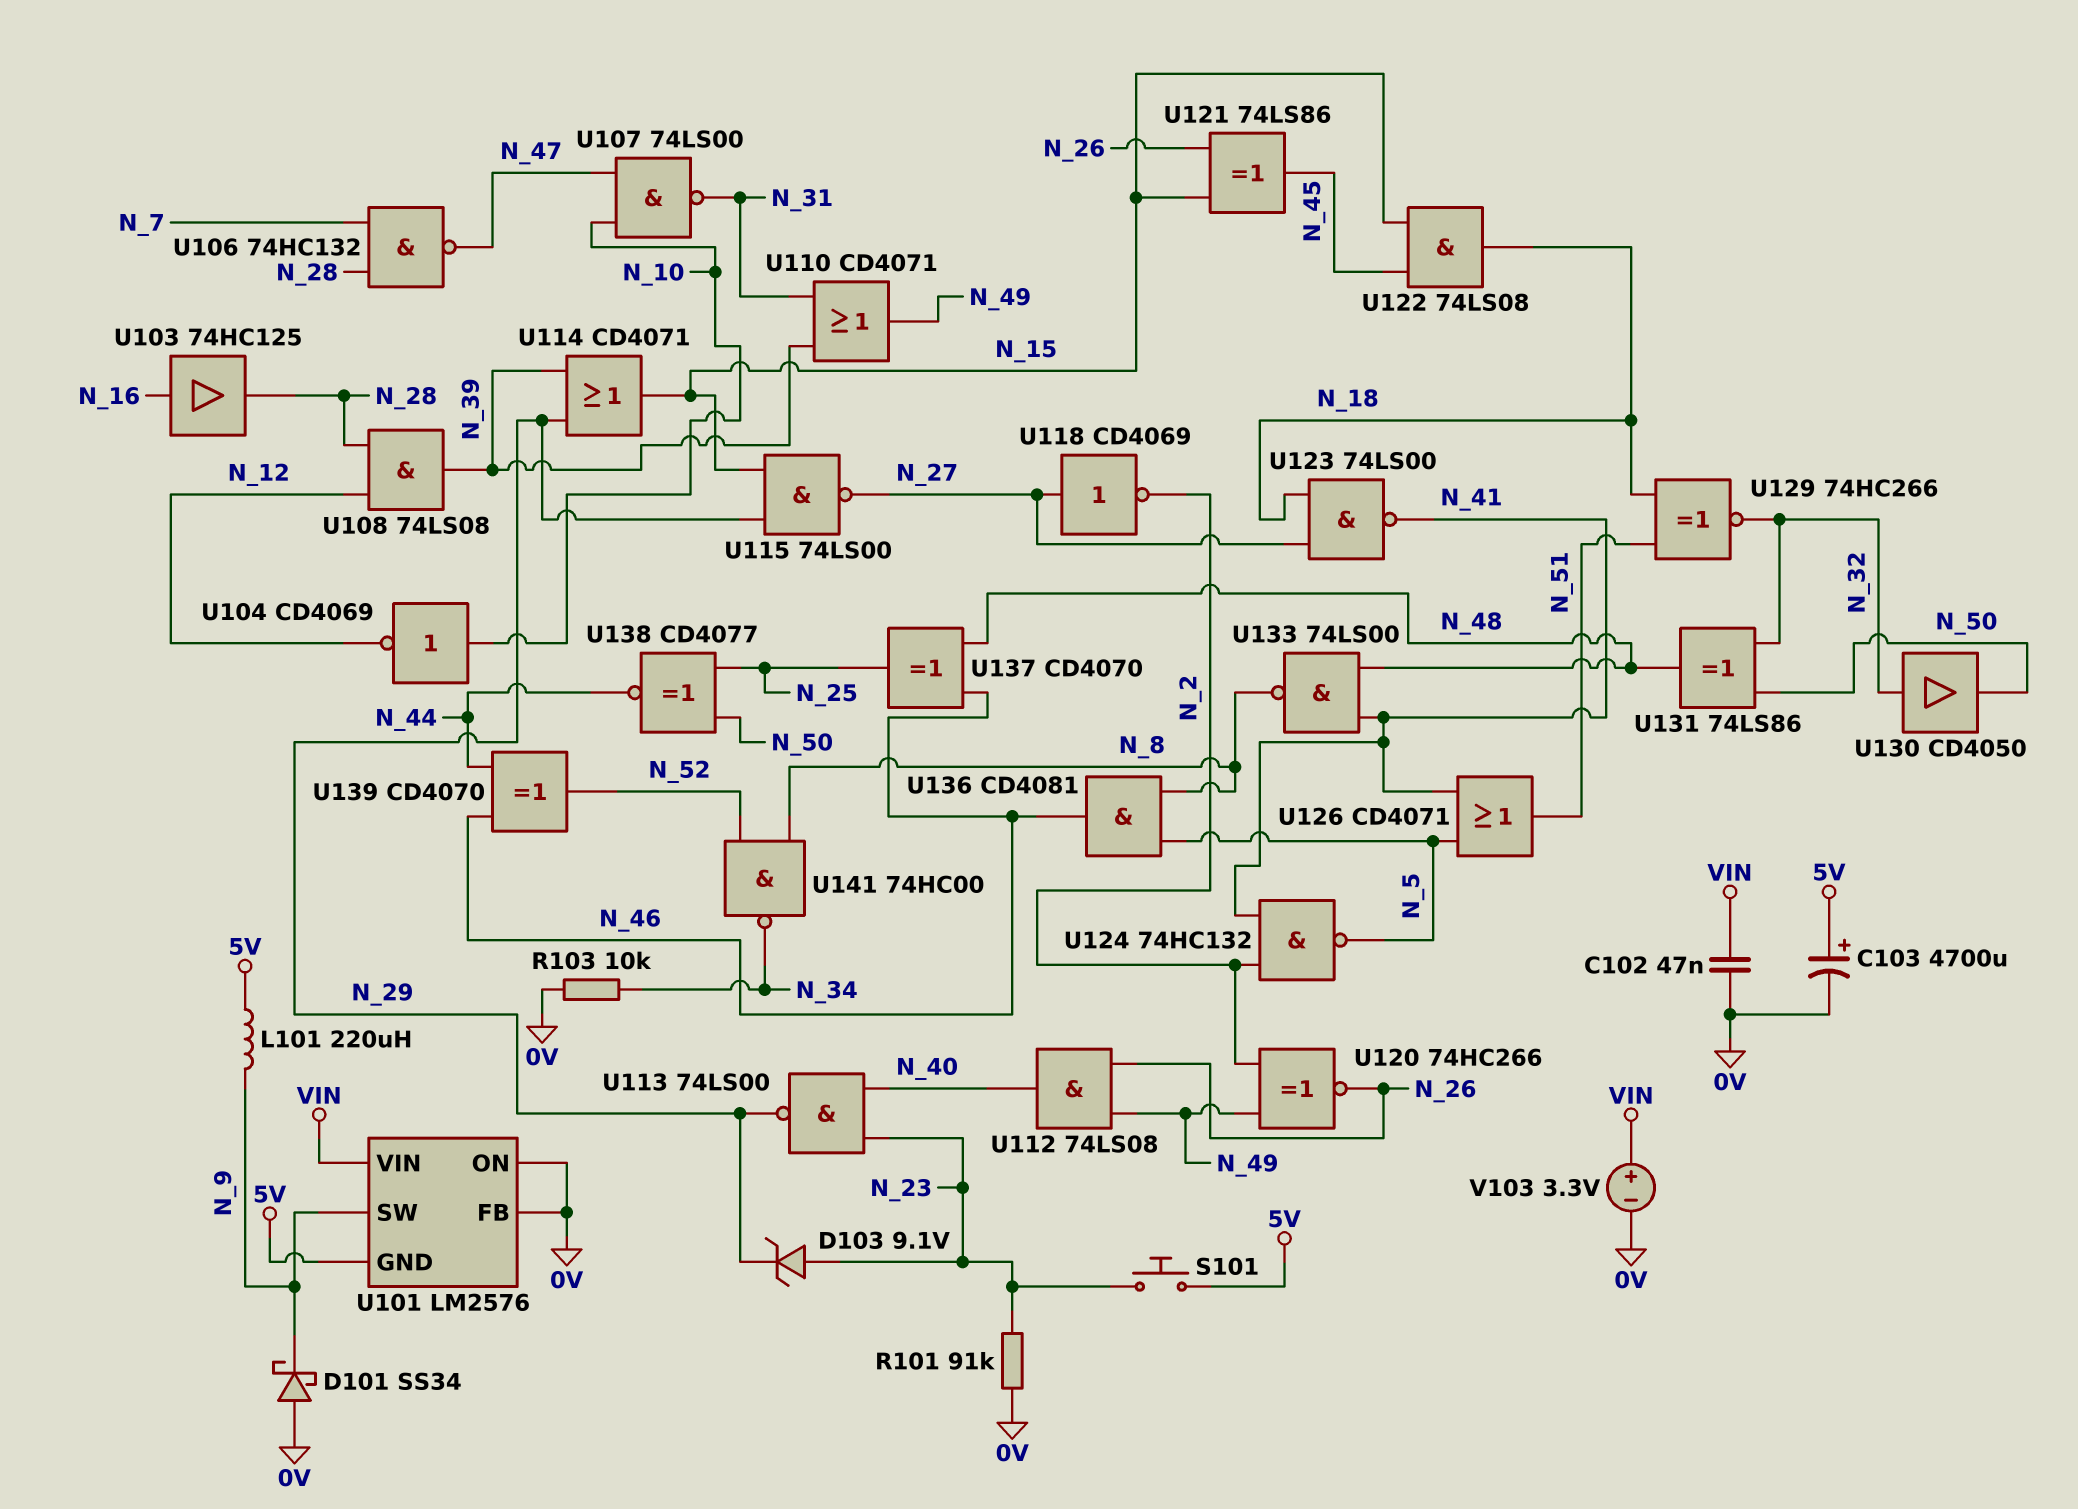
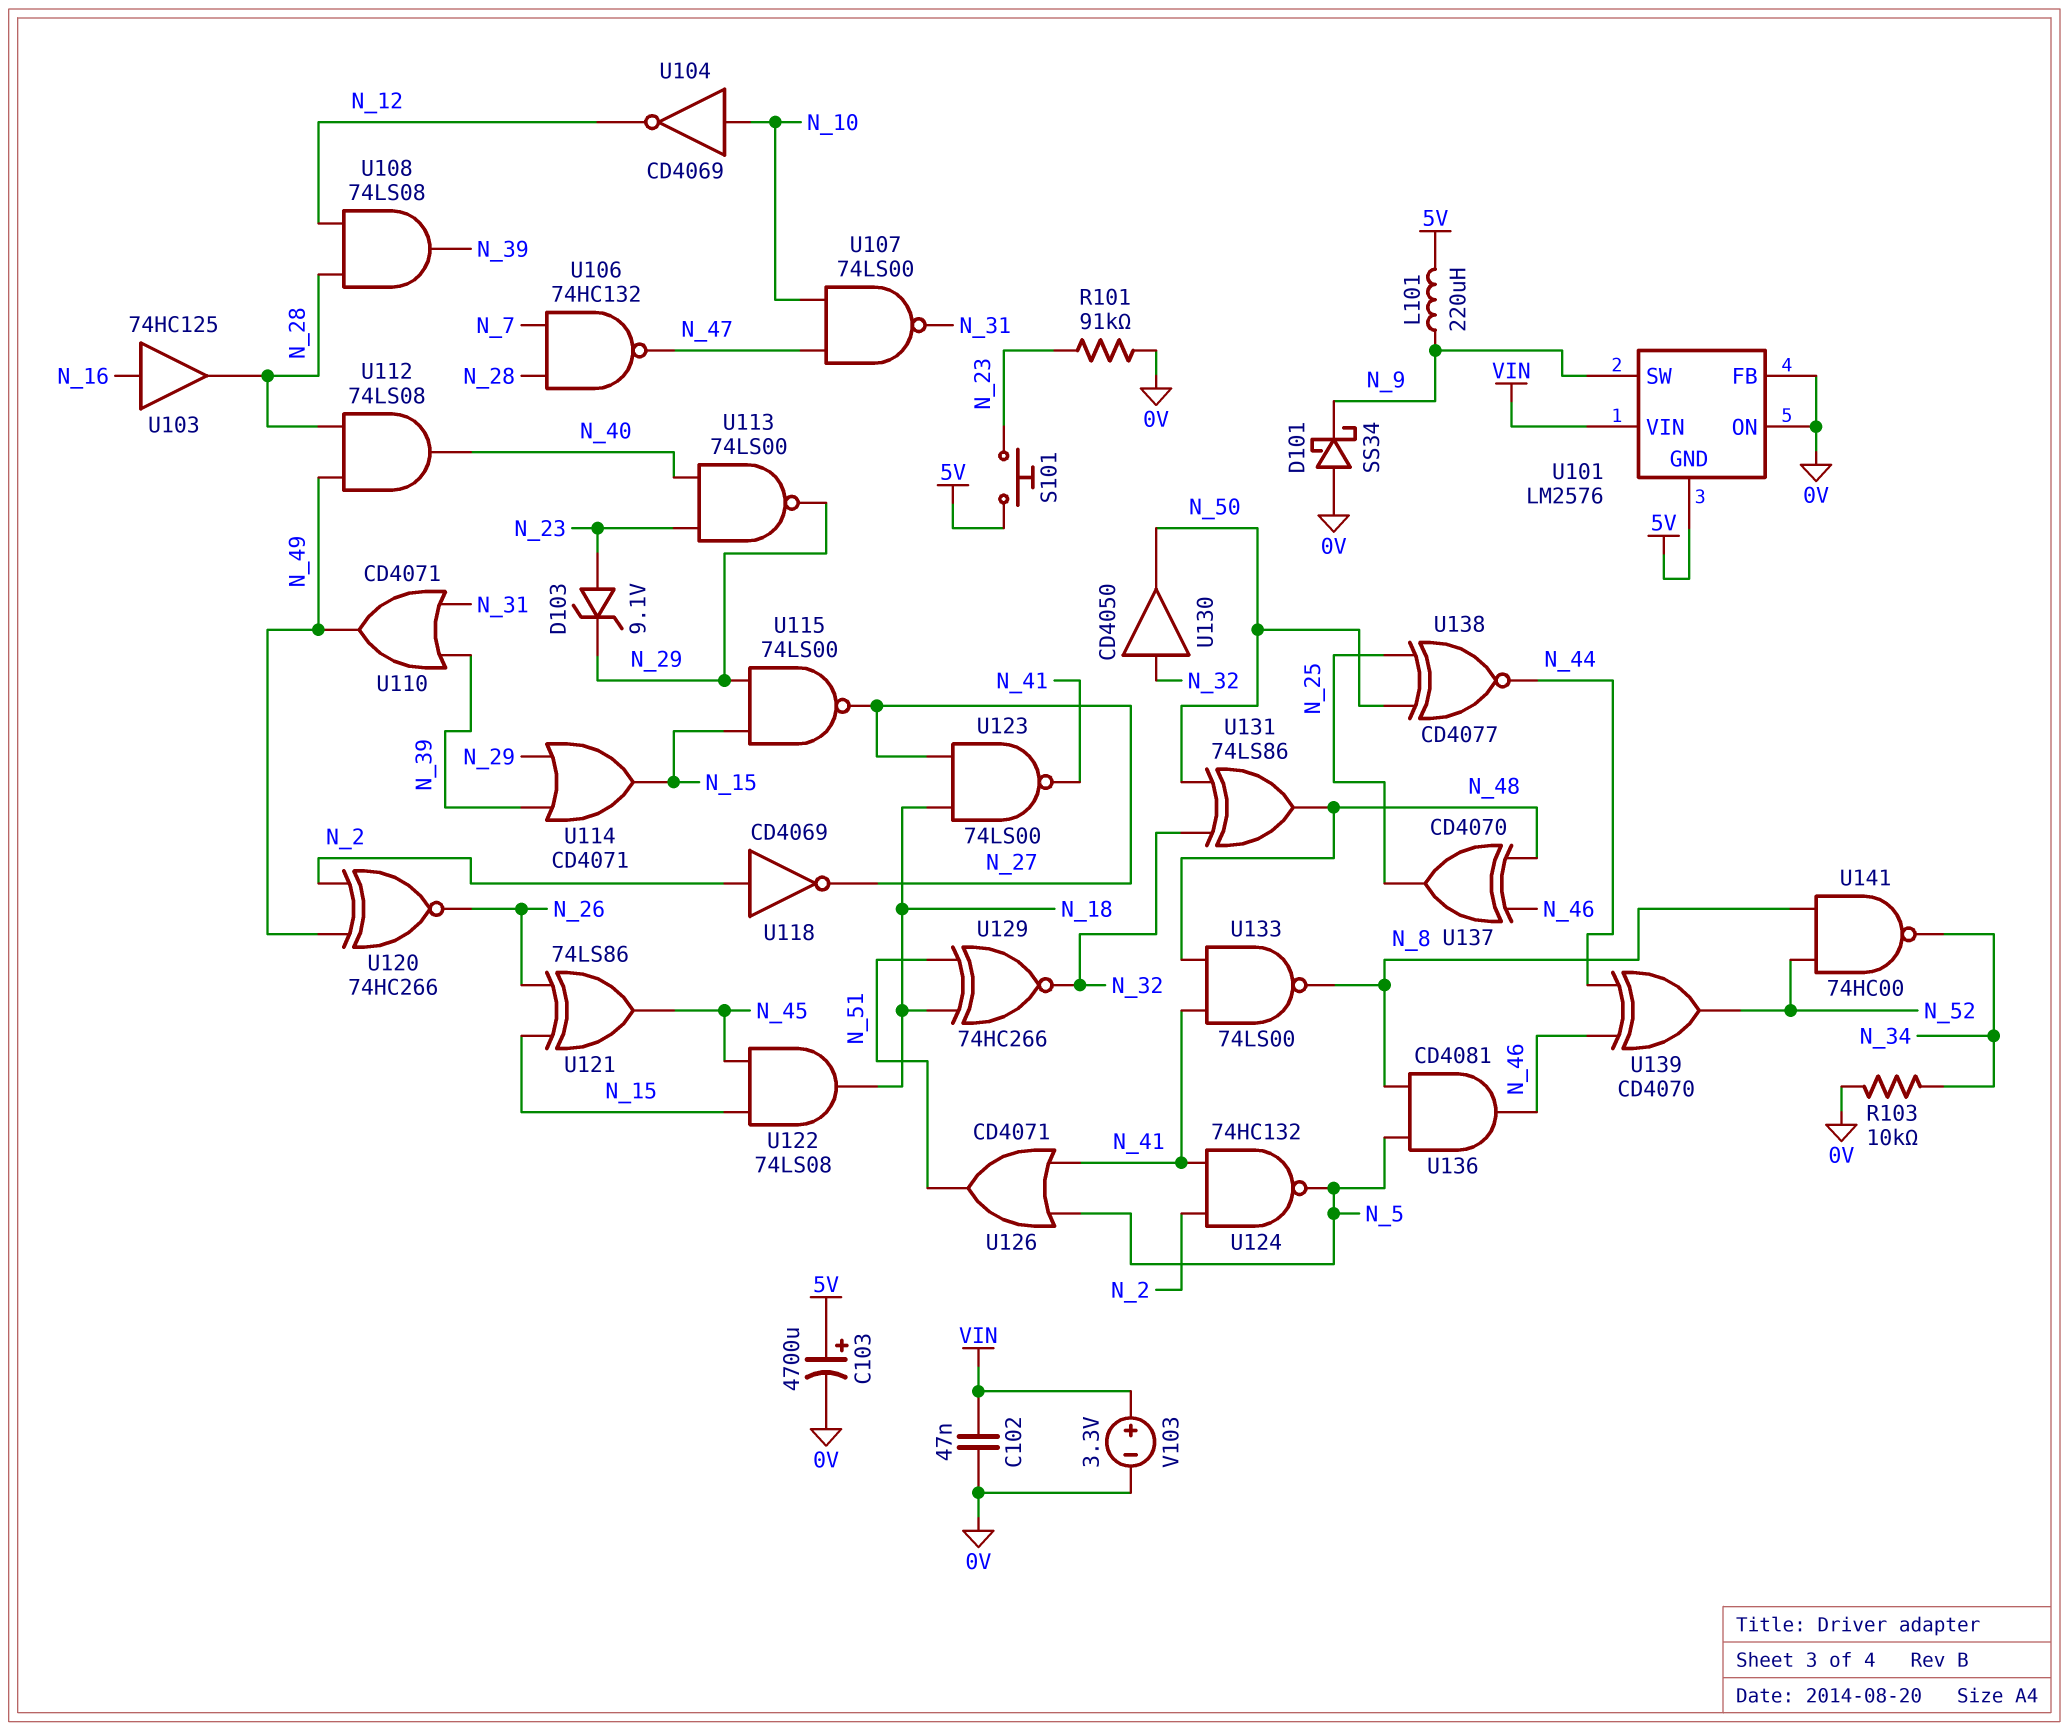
U112: AND 74LS08 (in N_26, in N_49, out N_40) -> AND 74LS08 (in N_28, in N_49, out N_40)
U118: NOT CD4069 (in N_27, out N_2) -> NOT CD4069 (in N_2, out N_27)

